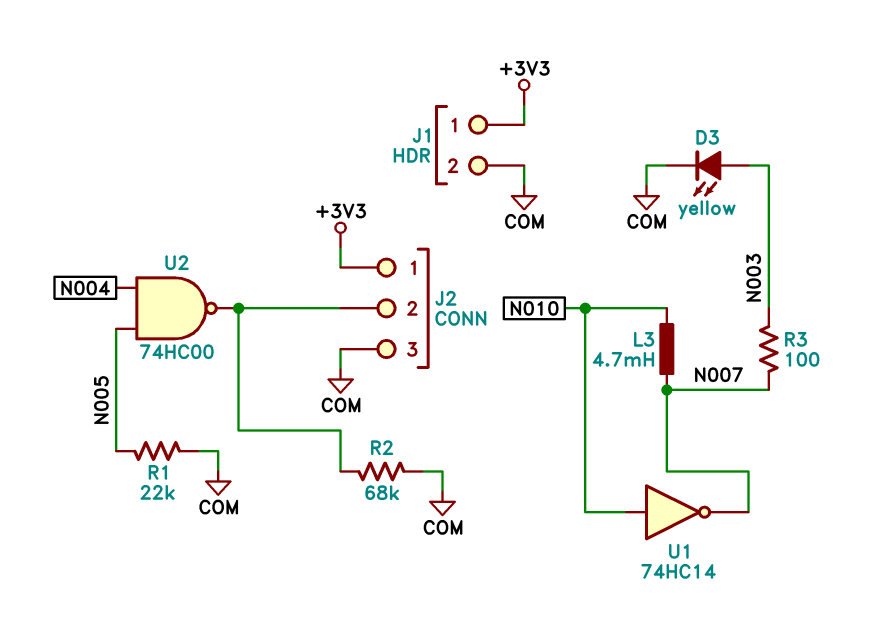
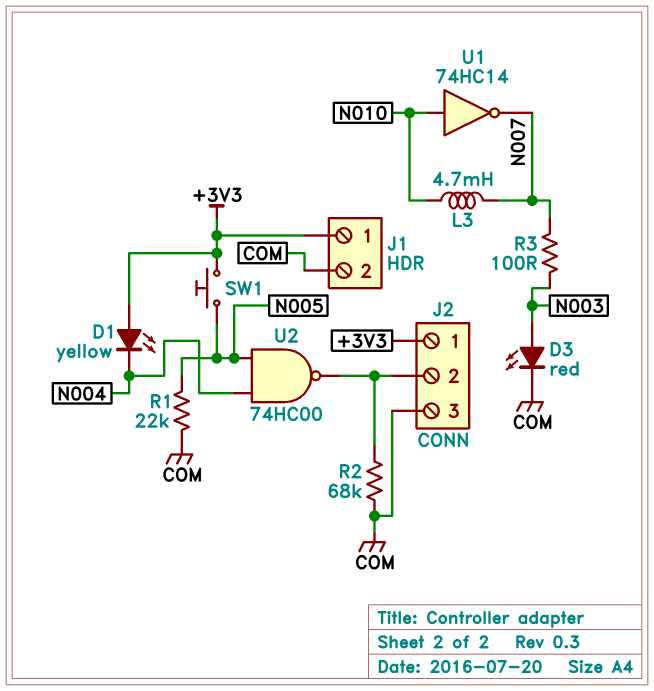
D1: none -> LED yellow (A +3V3, K N004)
D3: LED yellow (A N003, K COM) -> LED red (A N003, K COM)
SW1: none -> button (+3V3, N005)

